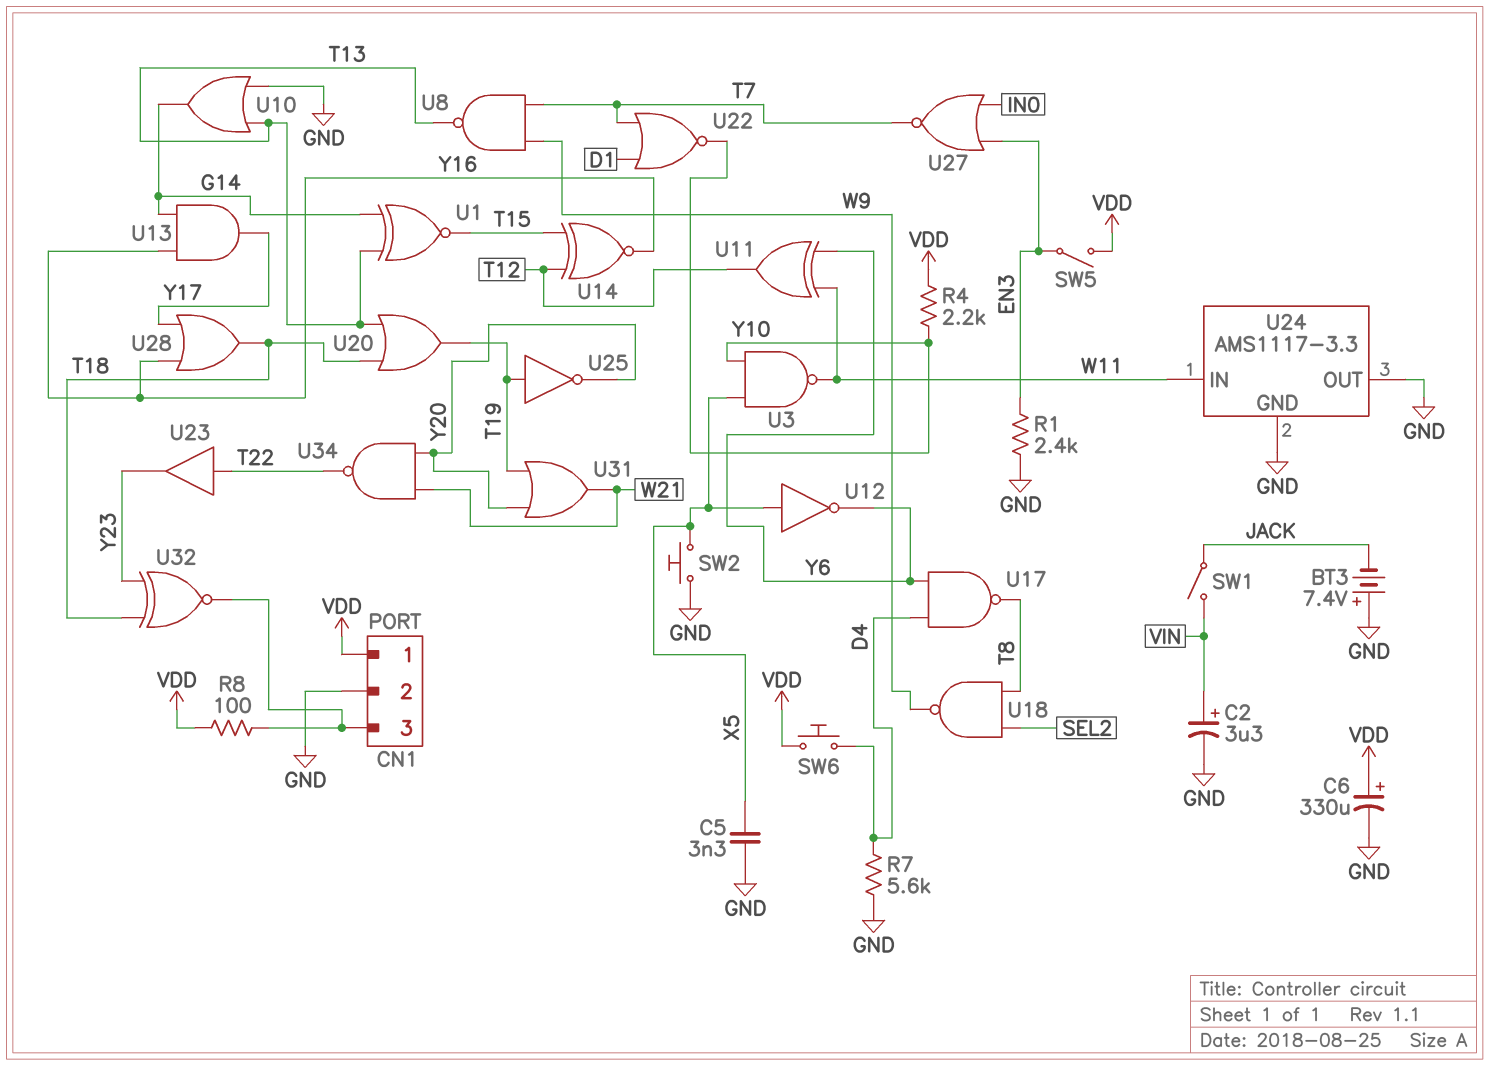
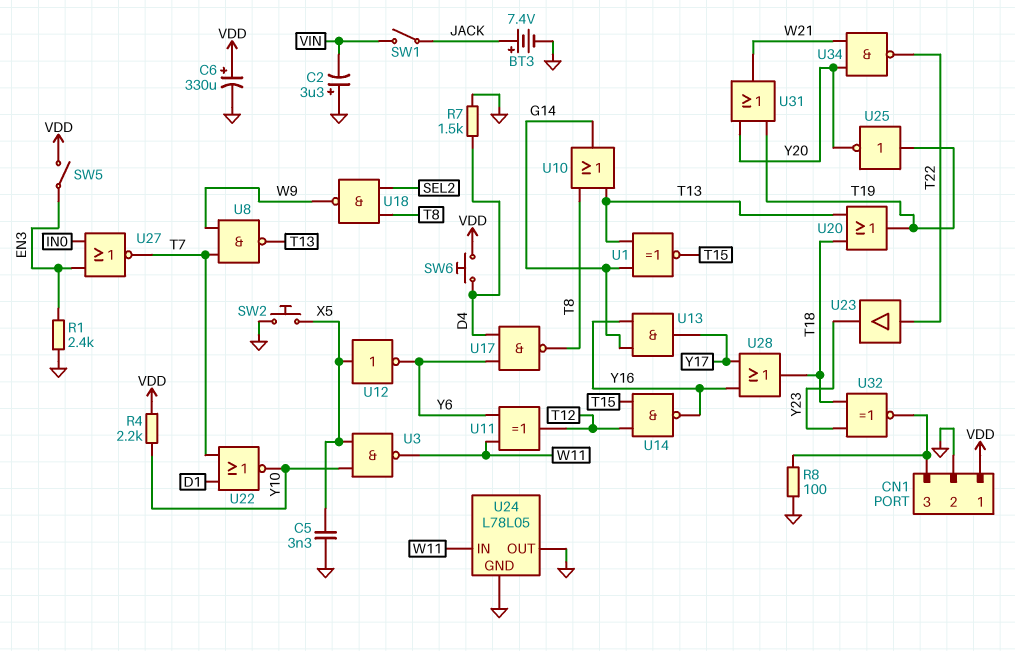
BT3: 7.4V (plus GND, minus JACK) -> 7.4V (plus JACK, minus GND)
C2: 3.3uF (plus VIN, minus GND) -> 3.3uF (plus GND, minus VIN)
R7: 5.6k (D4, GND) -> 1.5k (D4, GND)
R8: 100 (CN1/3, VDD) -> 100 (CN1/3, GND)
U10: OR (in GND, in T13, out G14) -> OR (in T8, in T13, out G14)
U14: XNOR (in T12, in T15, out Y16) -> NAND (in T12, in T15, out Y16)
U24: AMS1117-3.3 -> L78L05

